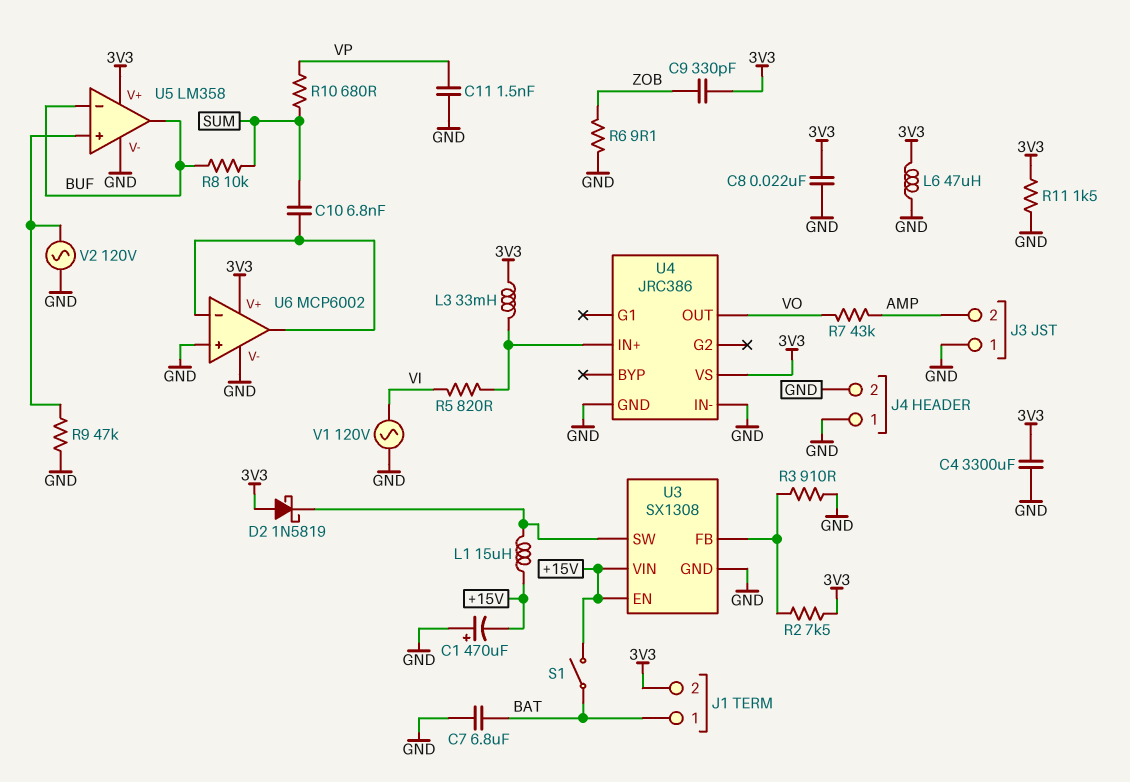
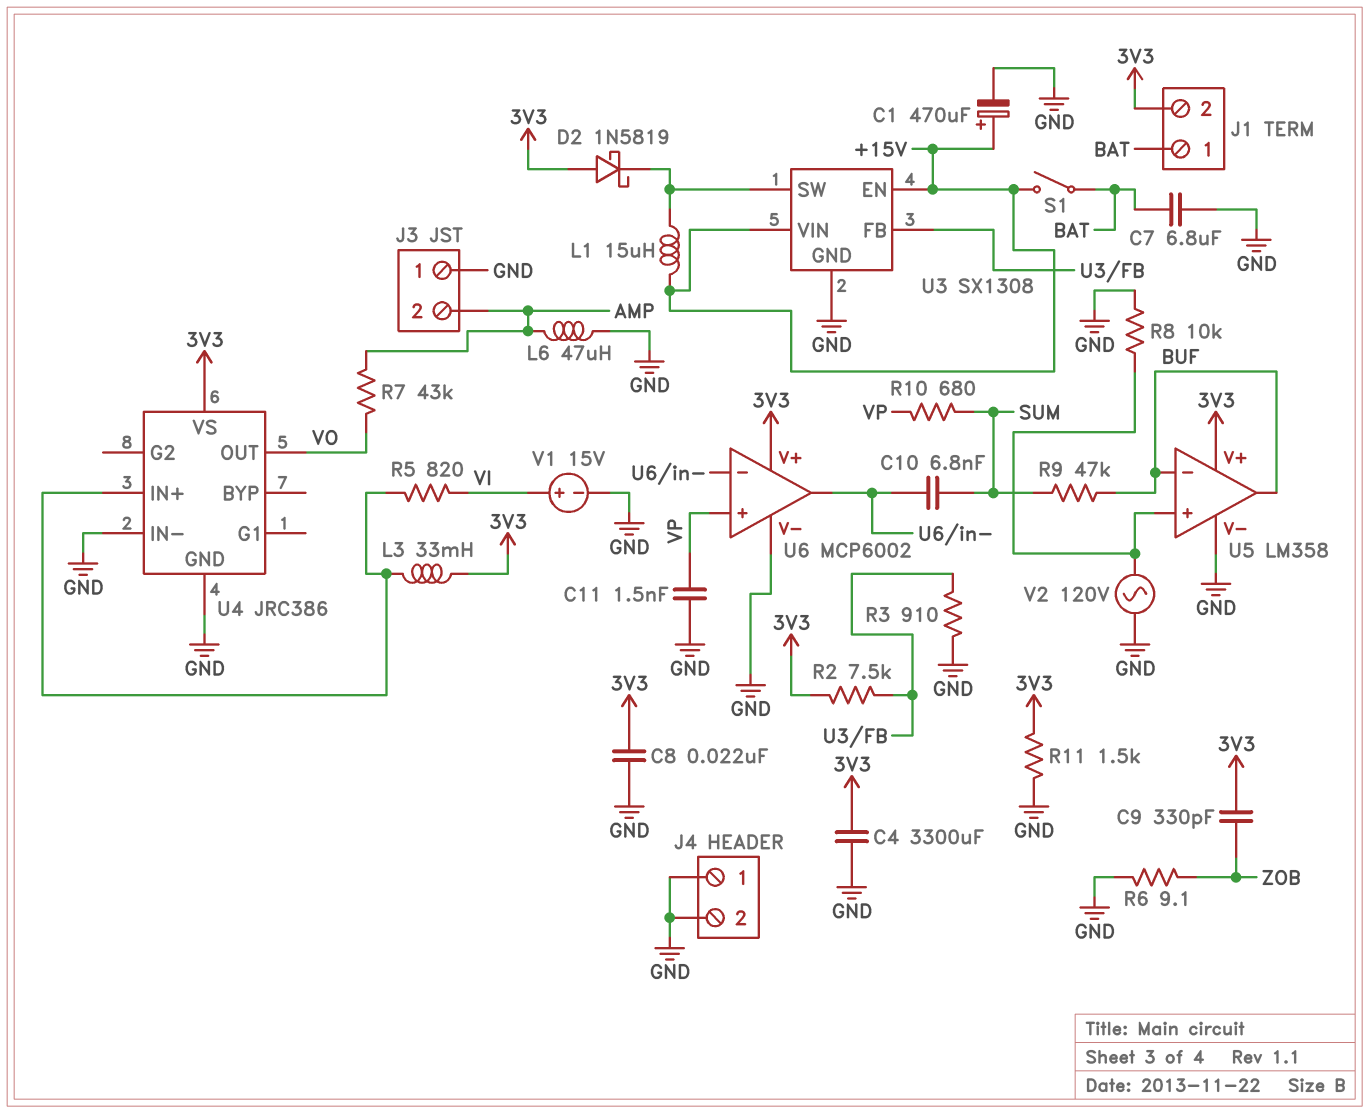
C1: 470uF (plus GND, minus +15V) -> 470uF (plus +15V, minus GND)
L6: 47uH (3V3, GND) -> 47uH (AMP, GND)
R8: 10k (BUF, SUM) -> 10k (GND, U5/in+)
R9: 47k (GND, U5/in+) -> 47k (BUF, SUM)
U6 pin in+: GND -> VP
V1: AC 120V (GND, VI) -> 15V (plus VI, minus GND)

